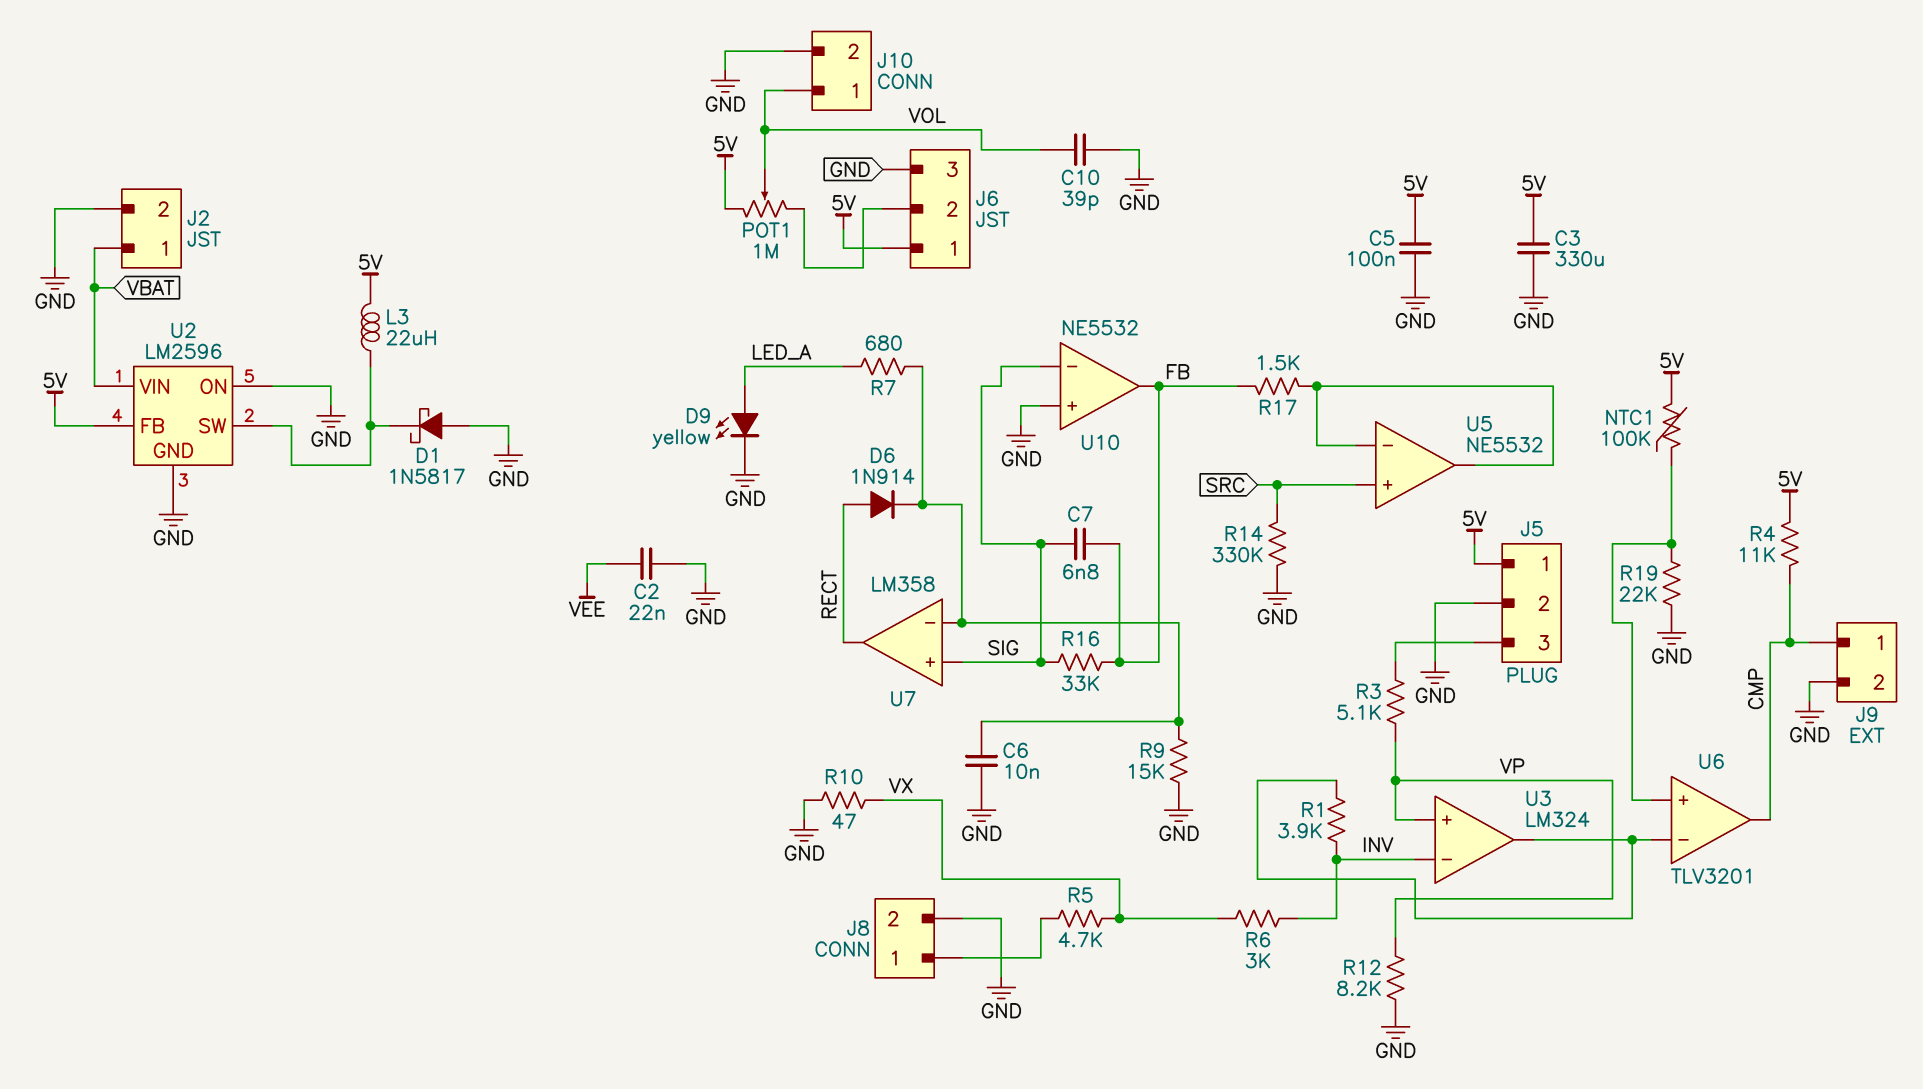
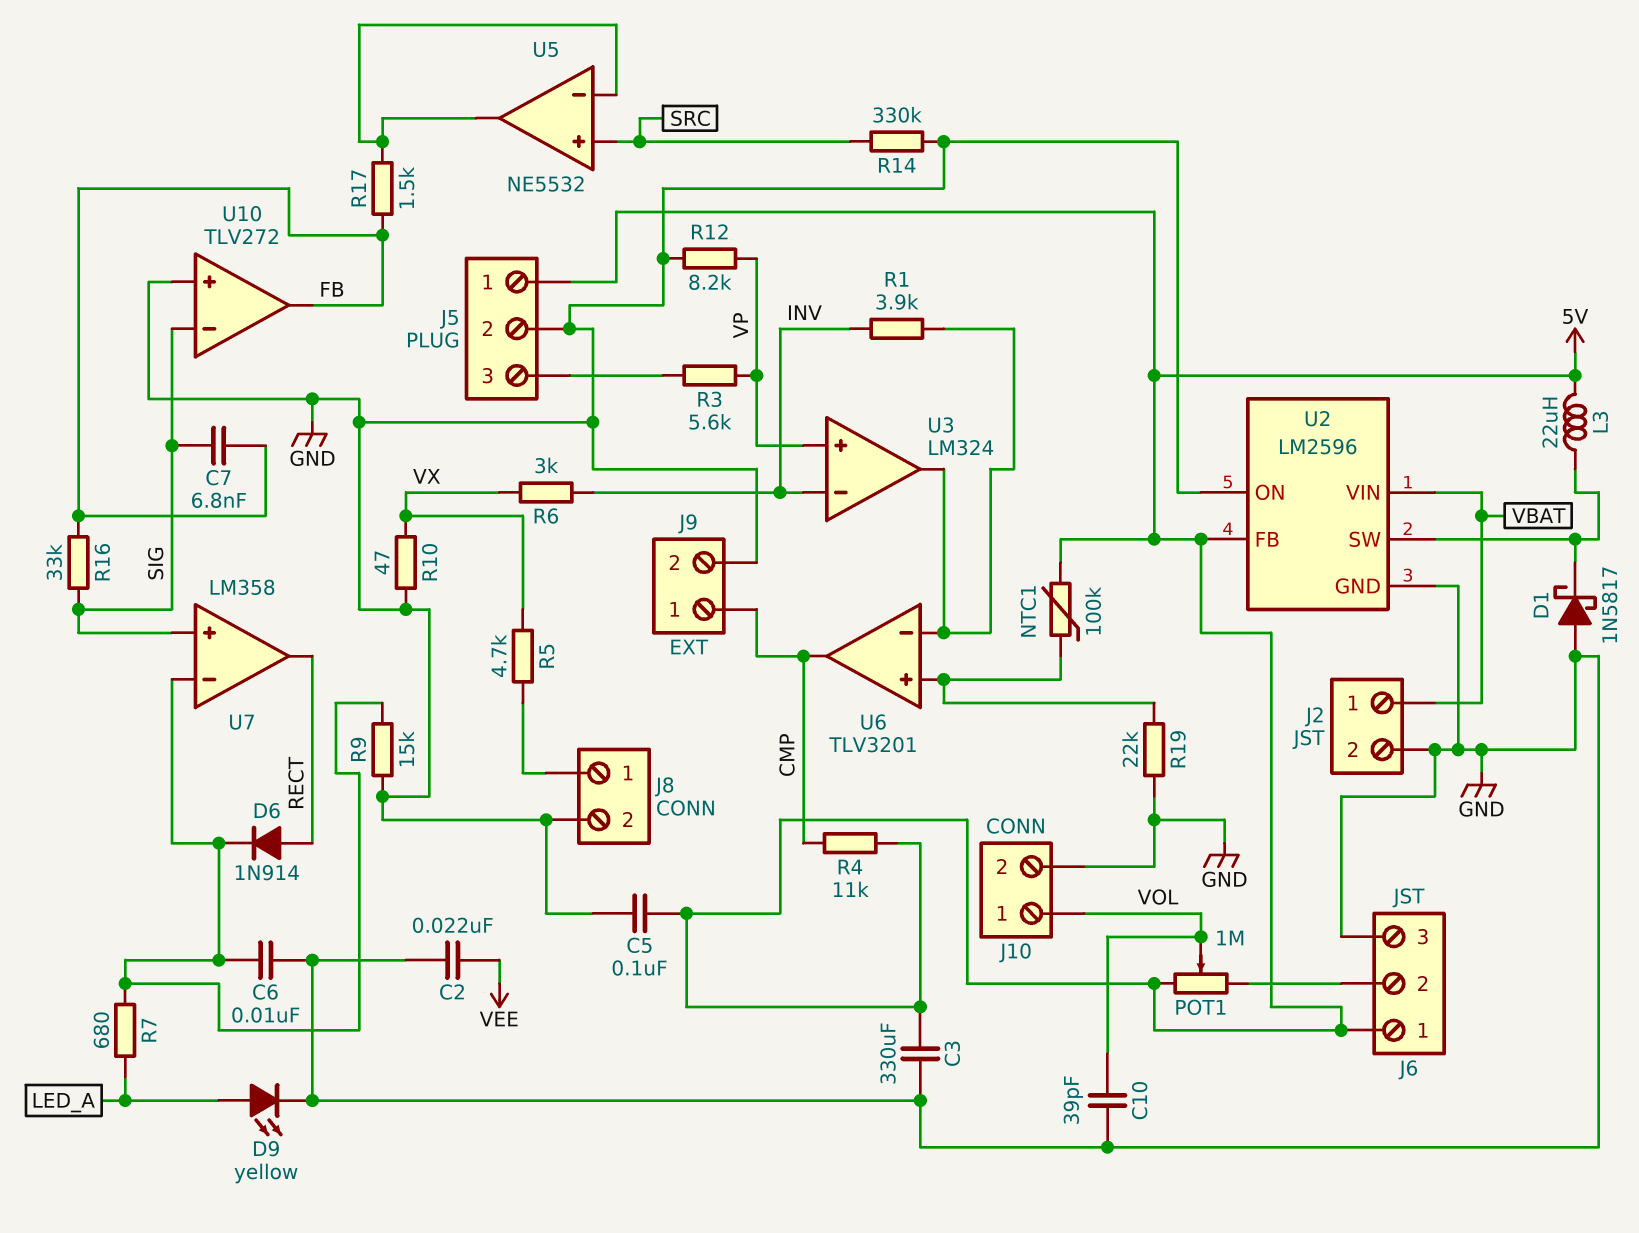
R3: 5.1k (J5/3, VP) -> 5.6k (J5/3, VP)
U10: NE5532 -> TLV272

